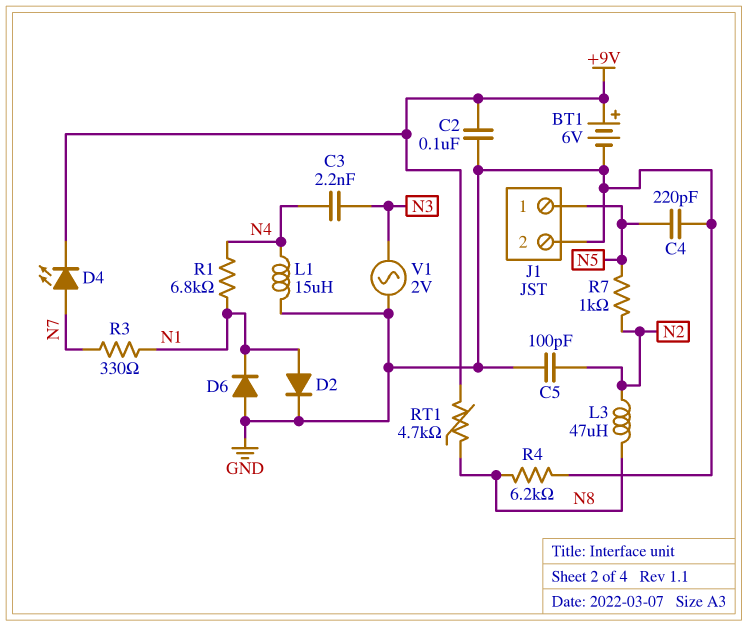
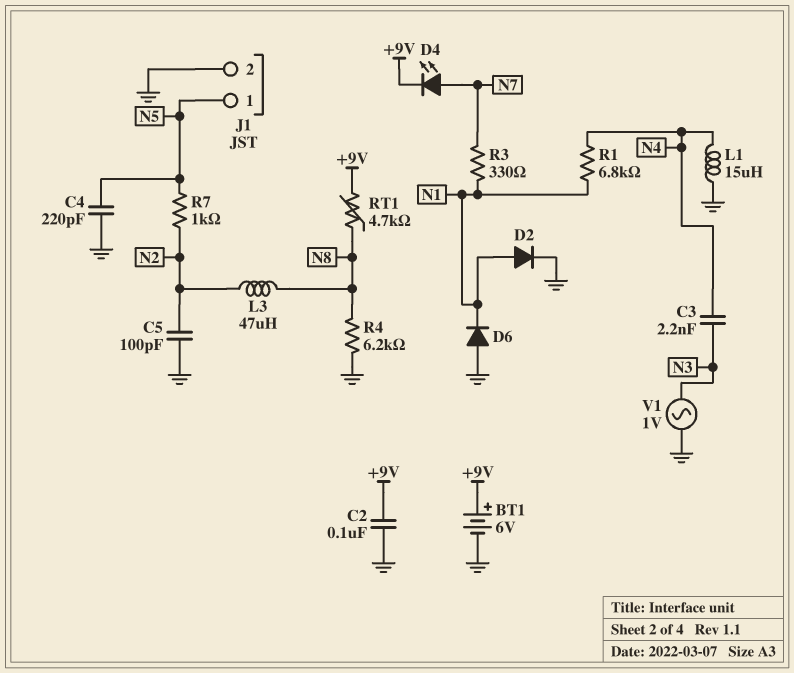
V1: AC 2V (GND, N3) -> AC 1V (GND, N3)

